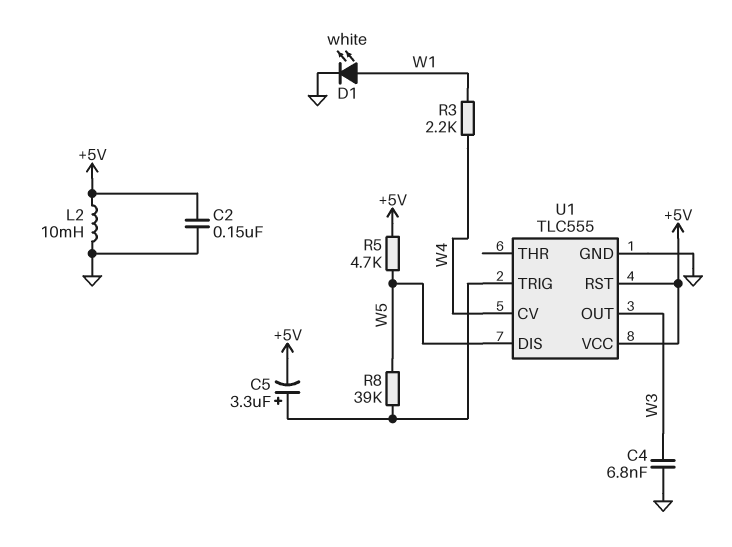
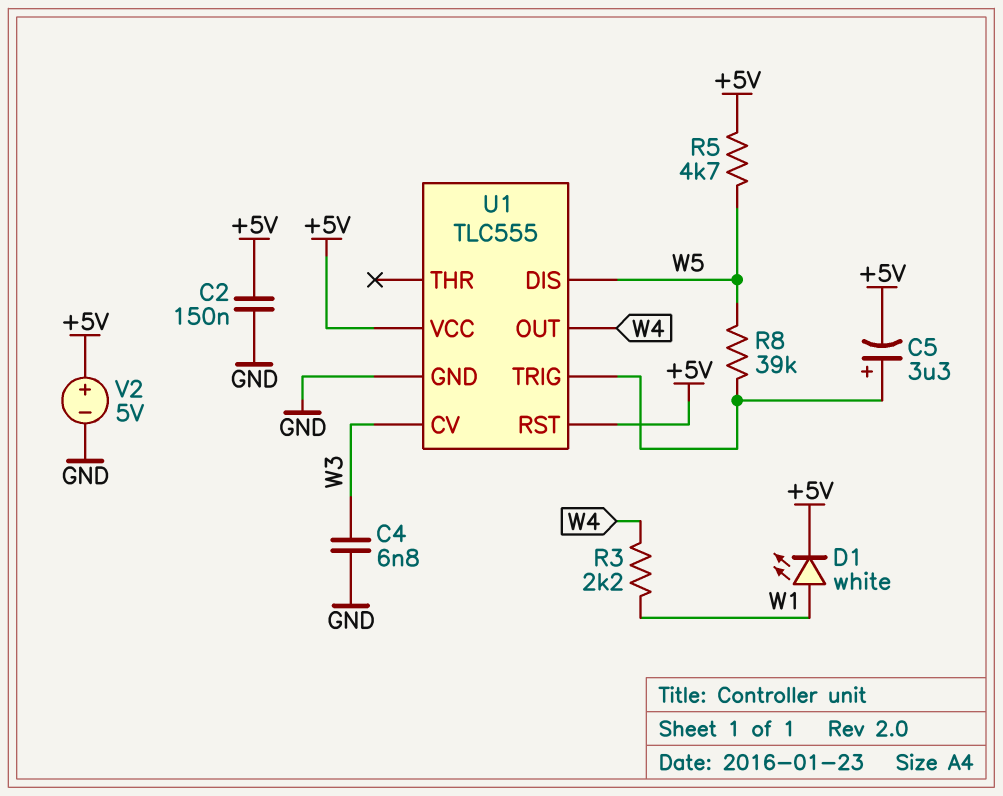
D1: LED white (A W1, K GND) -> LED white (A W1, K +5V)
L2: 10mH (+5V, GND) -> none
U1 pin CV: W4 -> W3
U1 pin OUT: W3 -> W4
V2: none -> 5V (plus +5V, minus GND)

